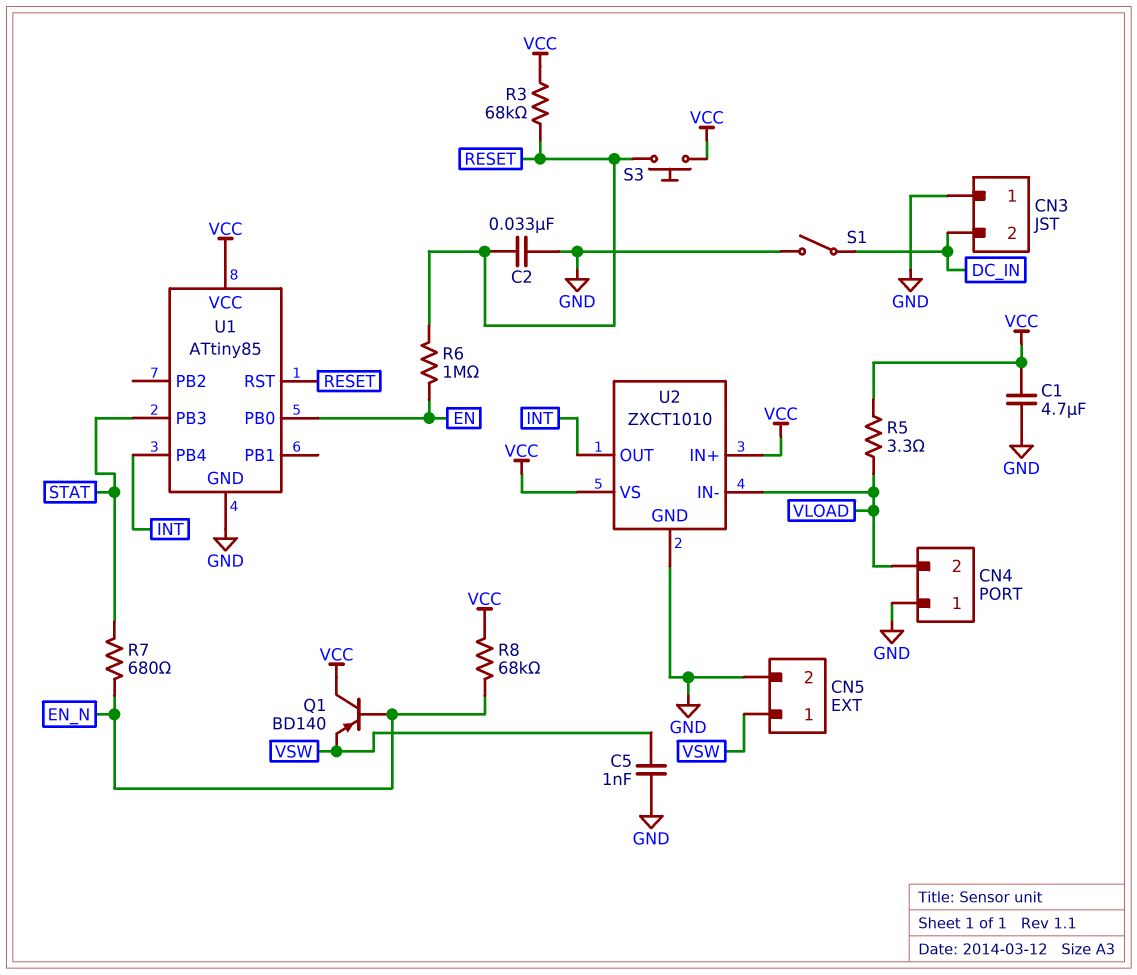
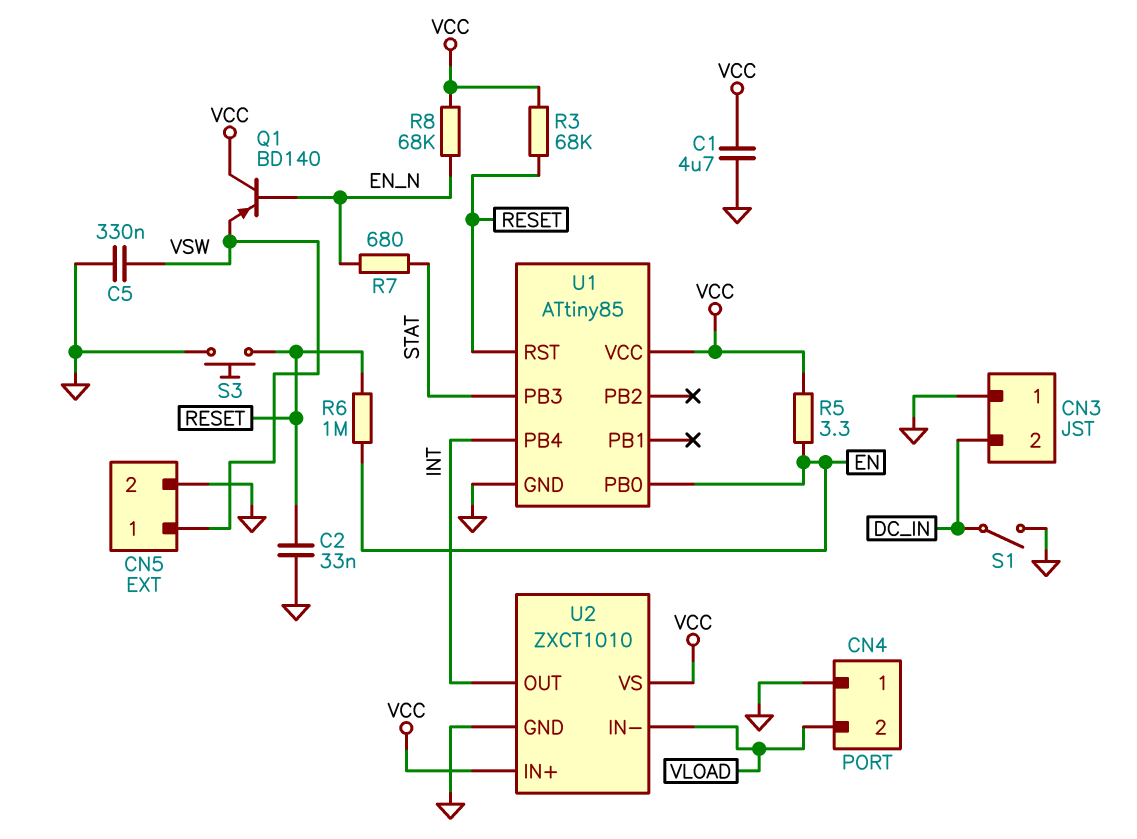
C5: 1nF (GND, VSW) -> 330nF (GND, VSW)
R5: 3.3 (VCC, VLOAD) -> 3.3 (EN, VCC)
S3: button (RESET, VCC) -> button (GND, RESET)

